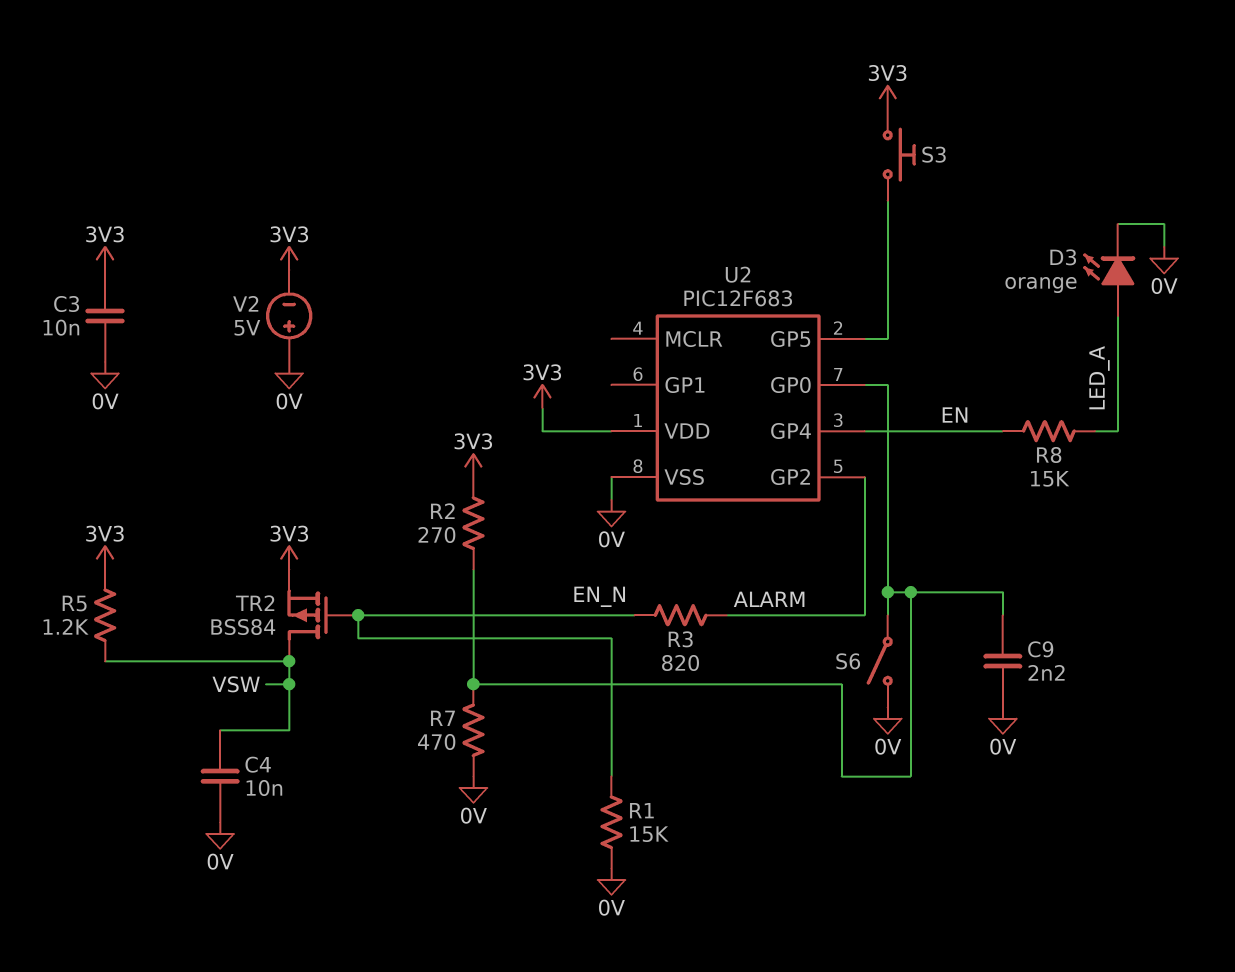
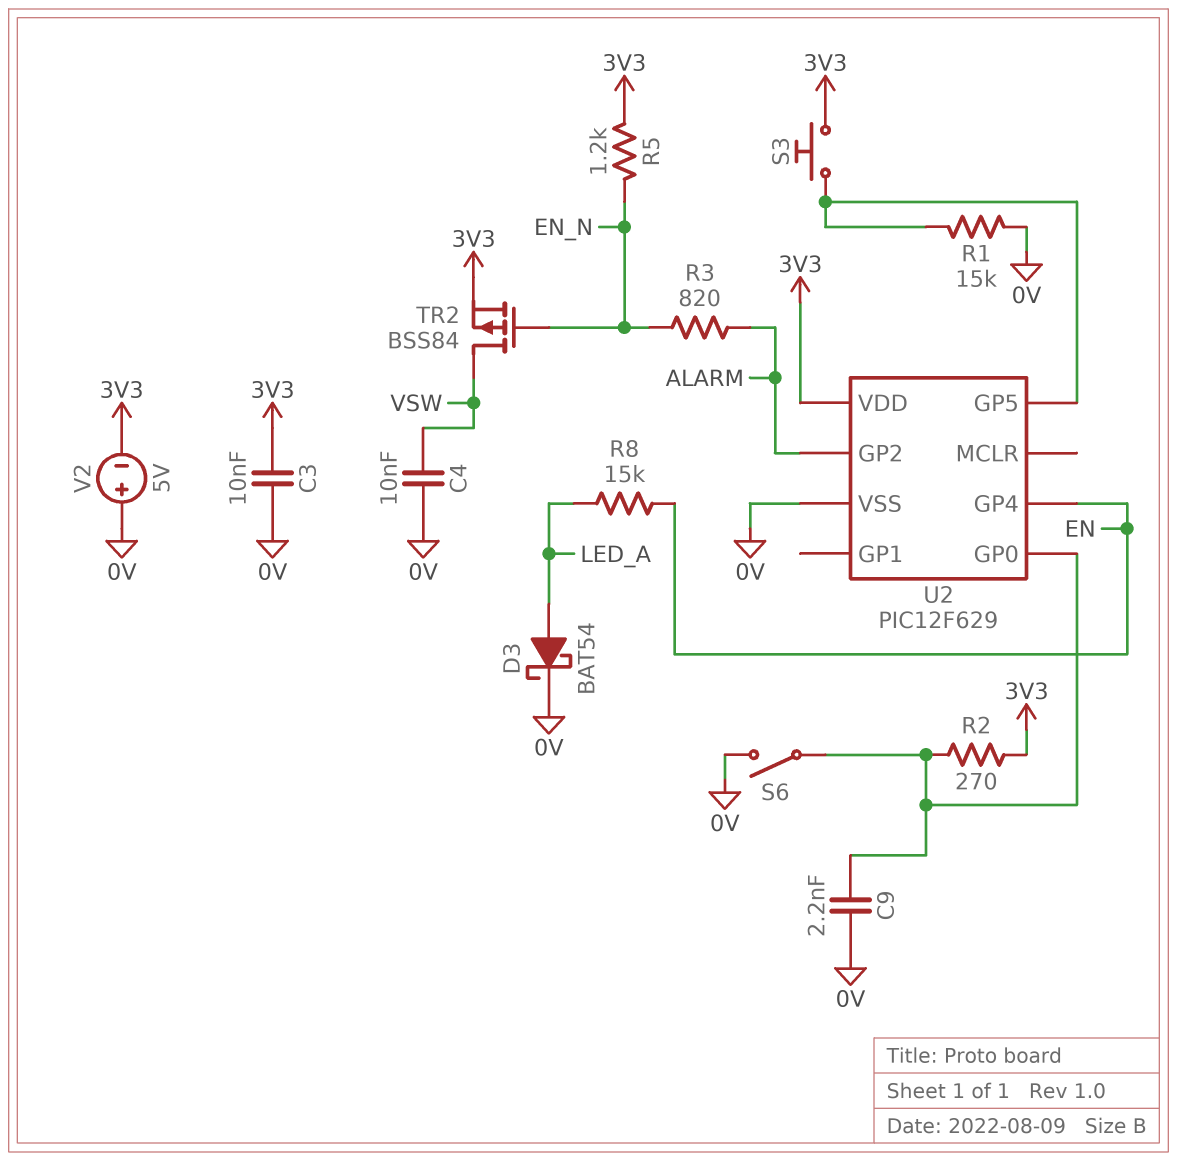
D3: LED orange (A LED_A, K 0V) -> schottky BAT54 (A LED_A, K 0V)
R1: 15k (0V, EN_N) -> 15k (0V, U2/GP5)
R5: 1.2k (3V3, VSW) -> 1.2k (3V3, EN_N)
R7: 470 (0V, U2/GP0) -> none
U2: PIC12F683 -> PIC12F629

